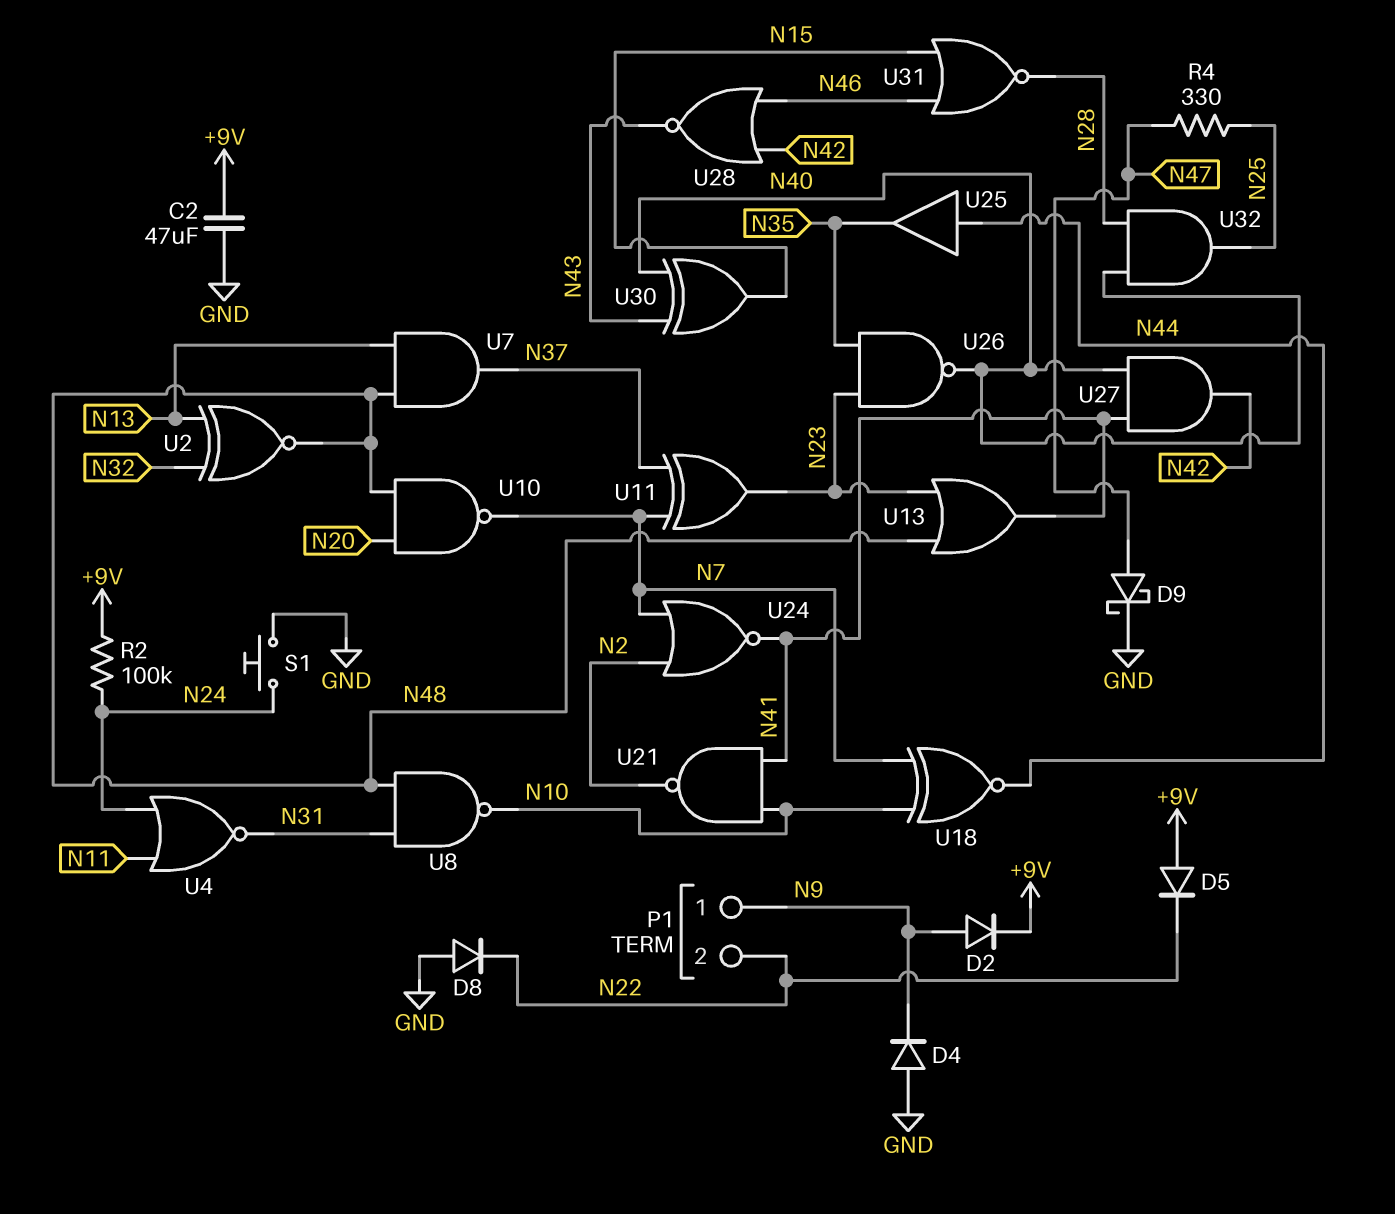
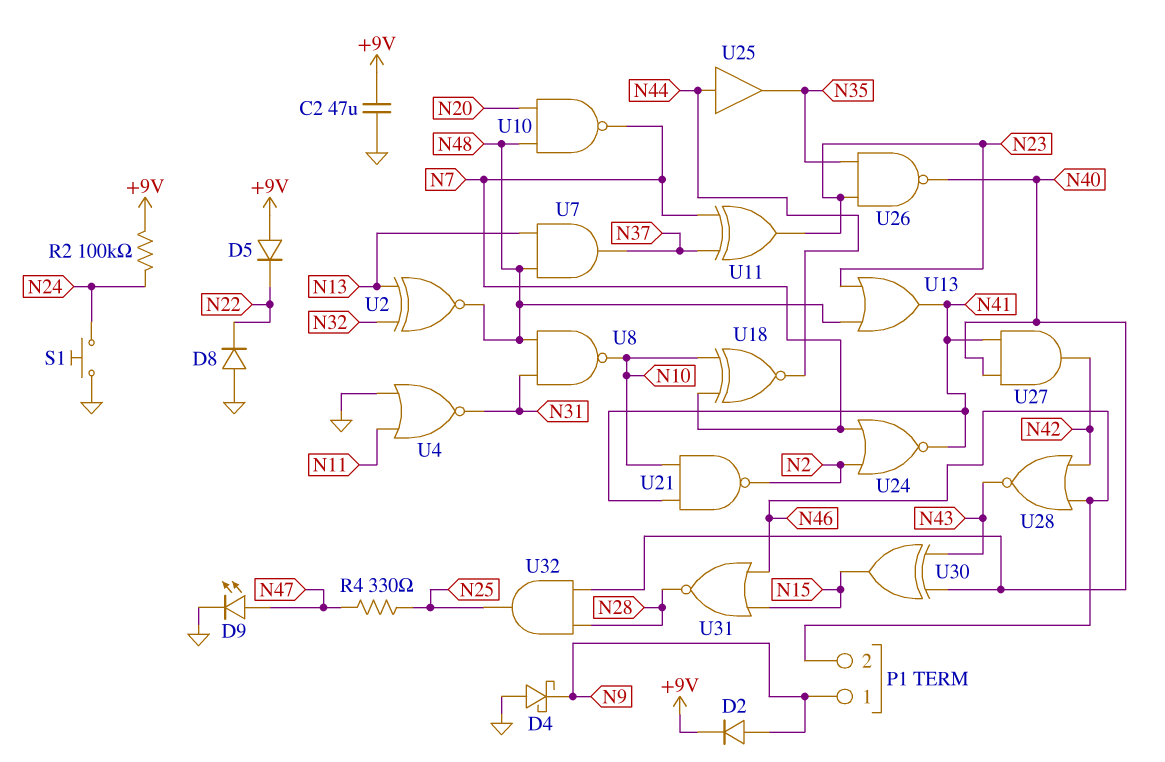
D4: diode (A GND, K N9) -> schottky (A GND, K N9)
D9: schottky (A N47, K GND) -> LED (A N47, K GND)
P1 pin 2: N22 -> N46
U4: NOR (in N11, in N24, out N31) -> NOR (in GND, in N11, out N31)

